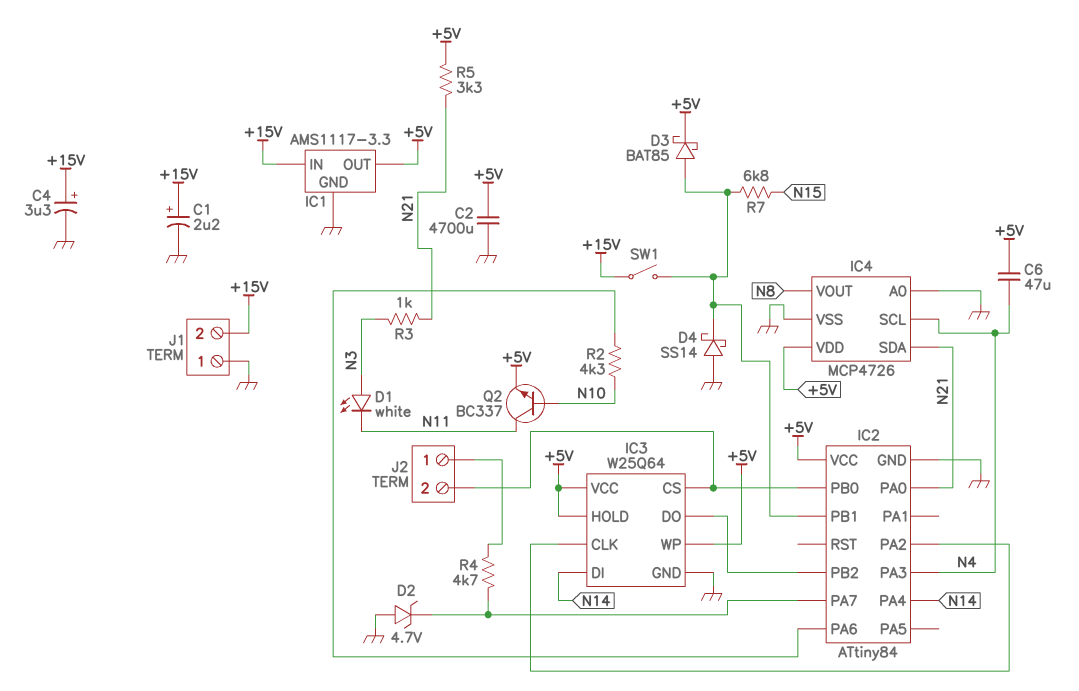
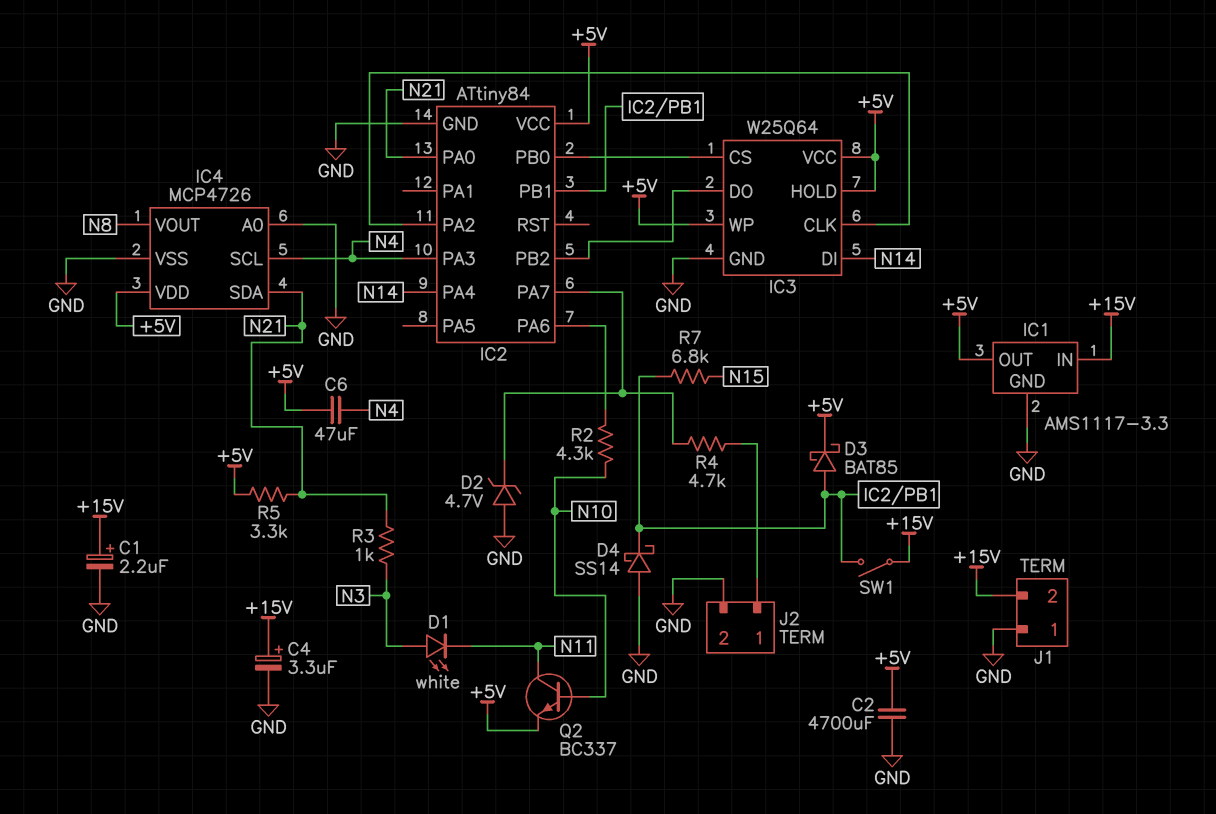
J2 pin 2: IC2/PB0 -> GND

